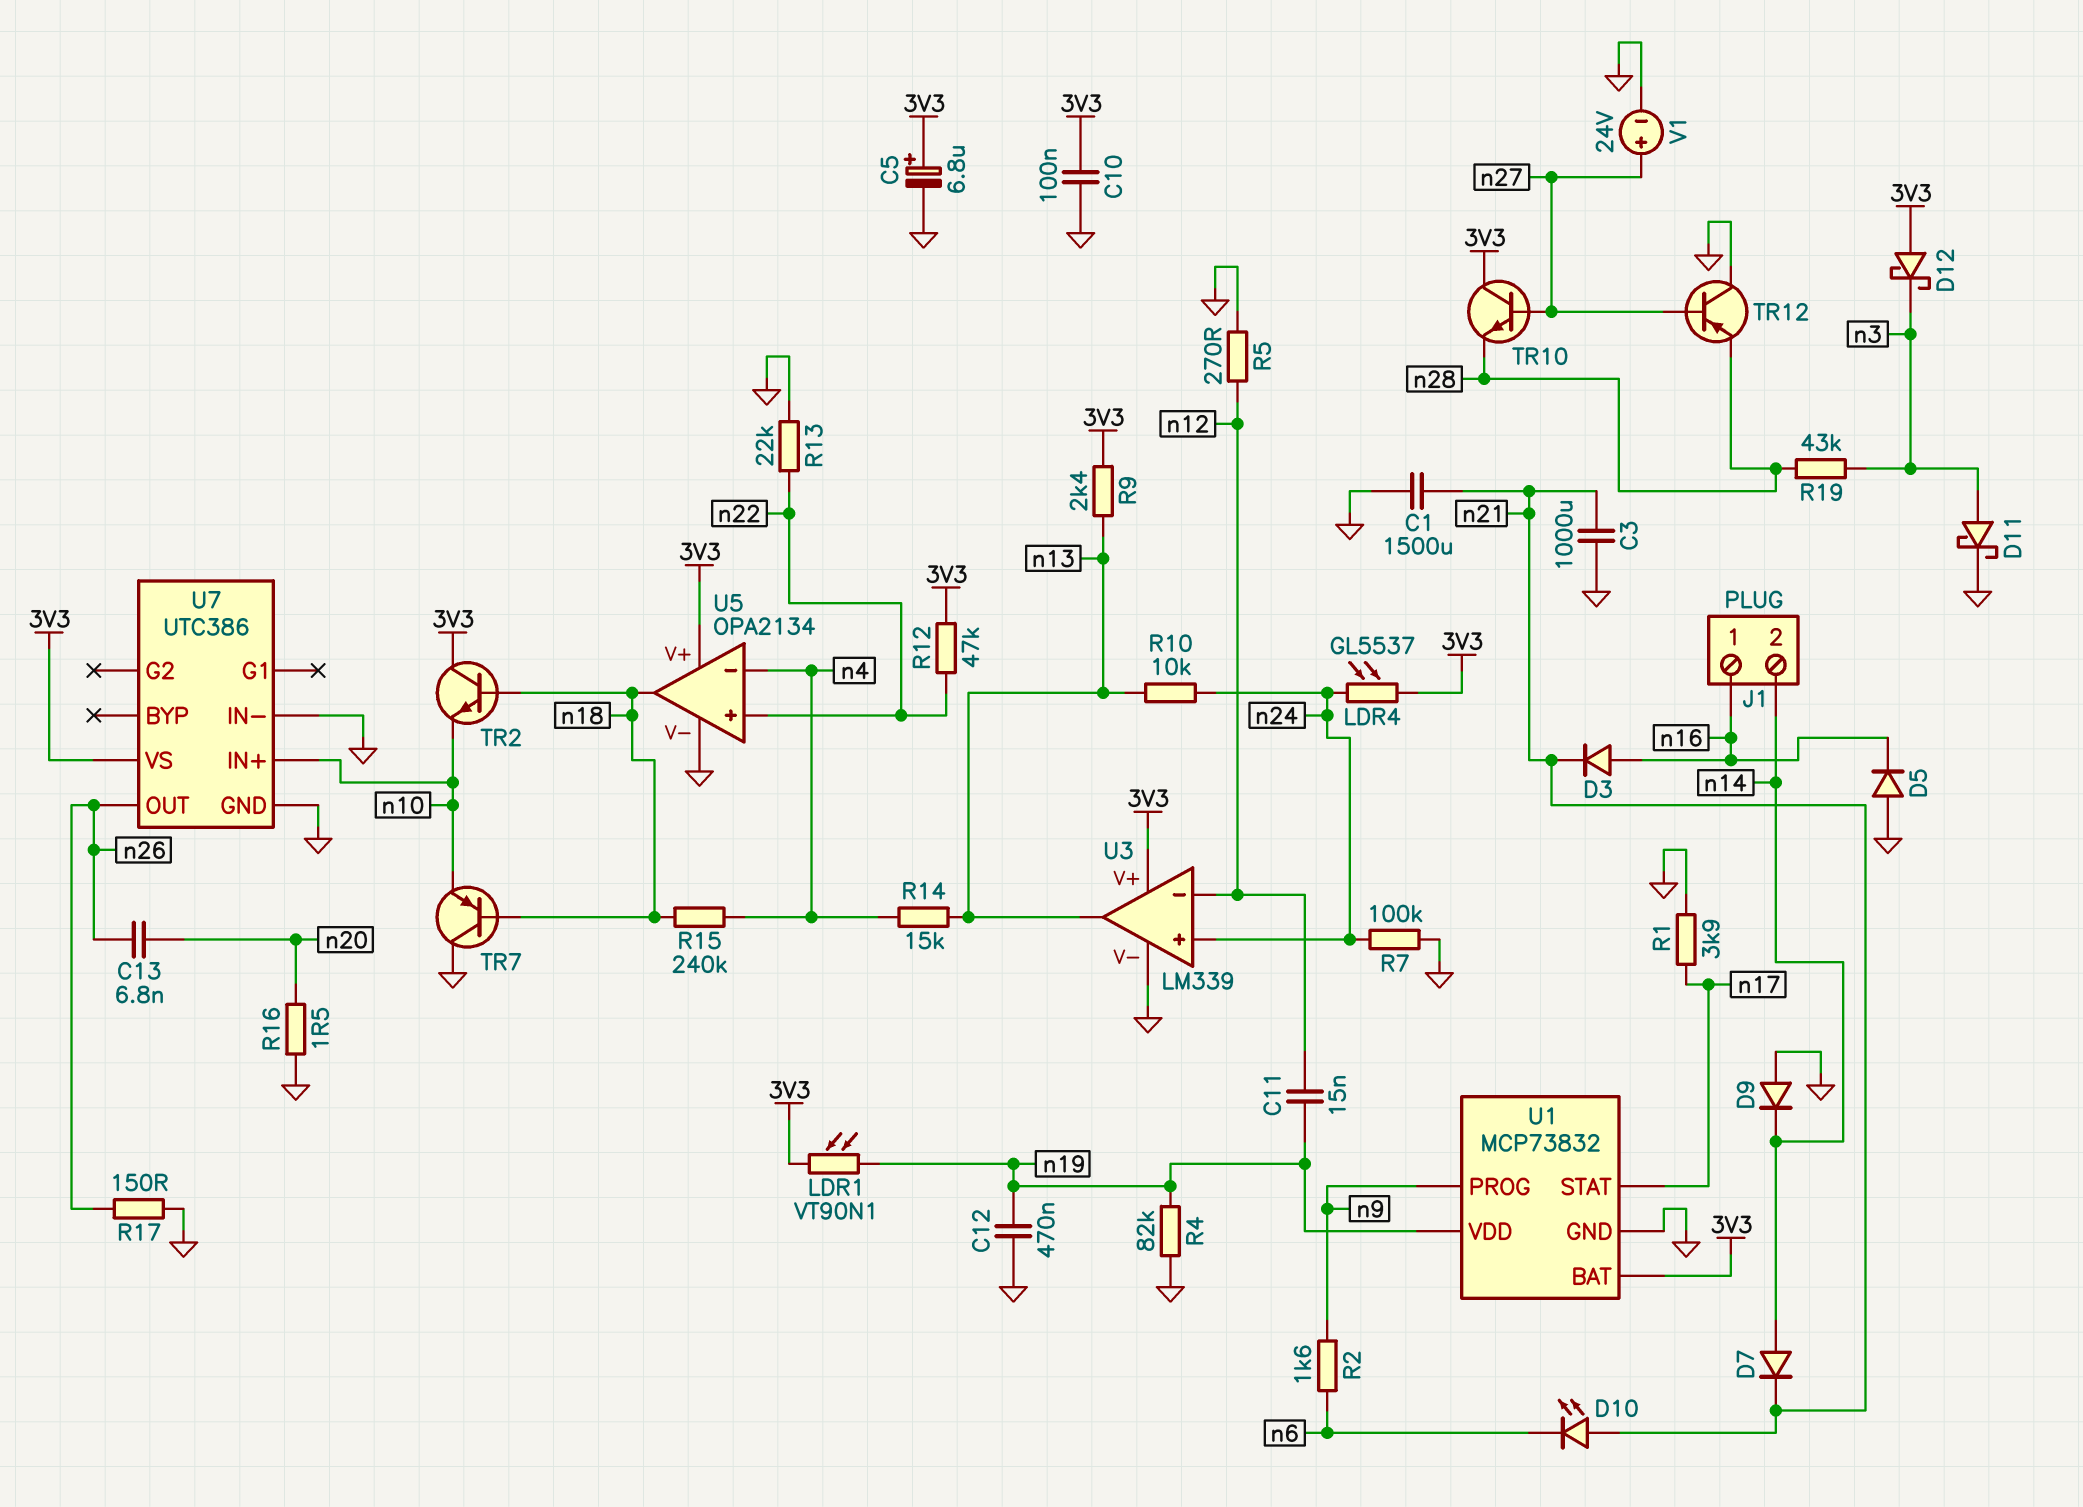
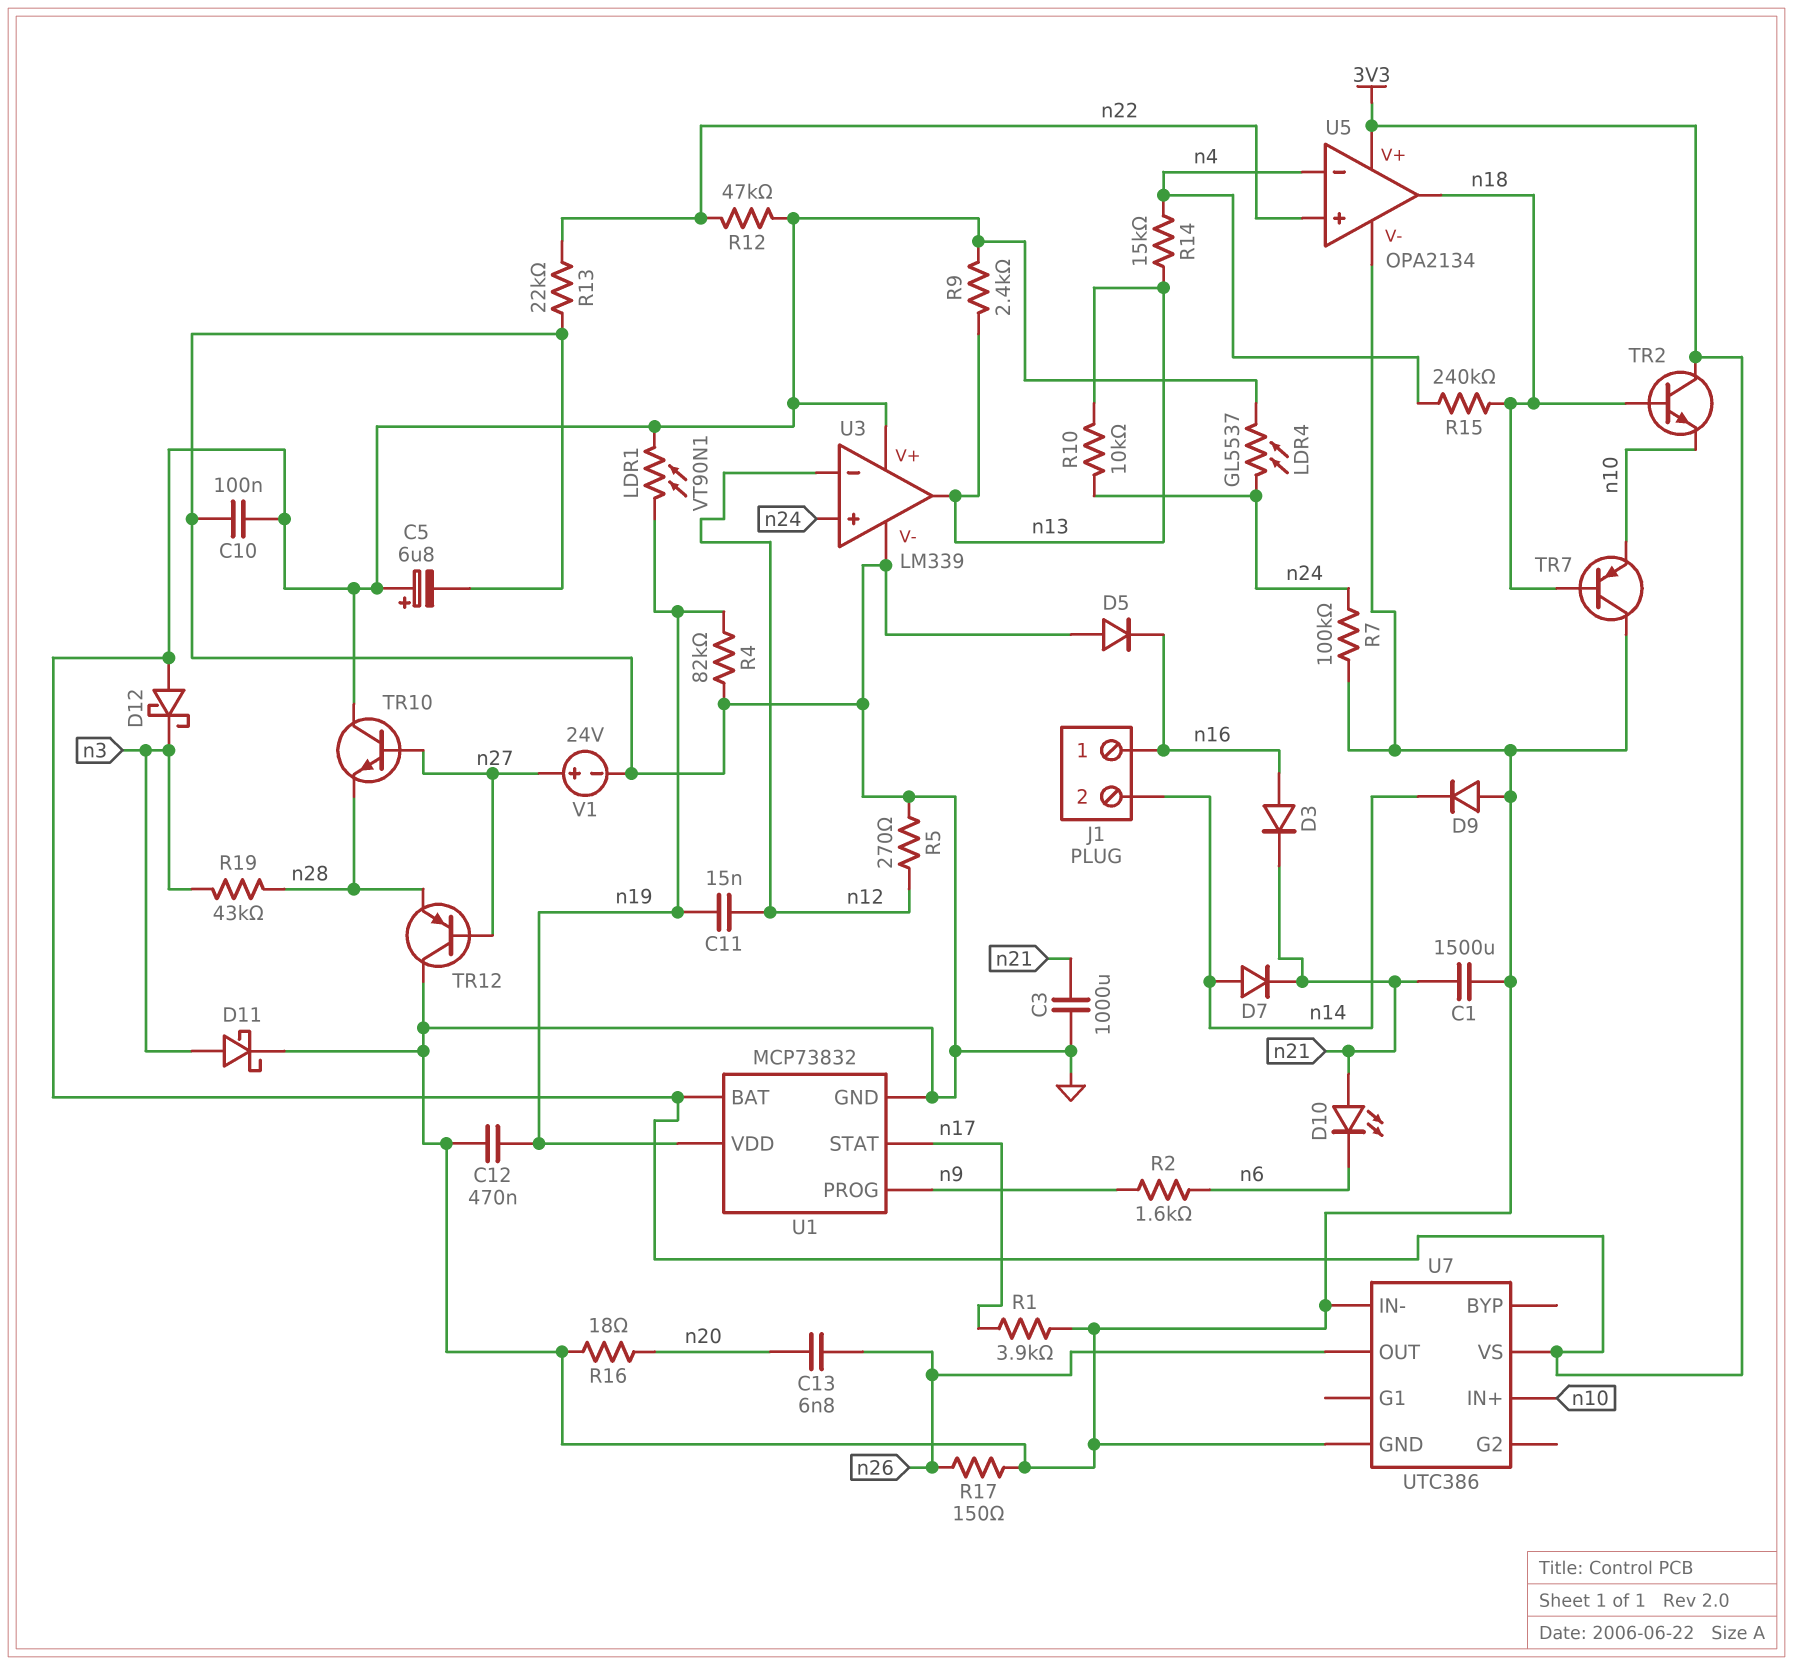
R16: 1.5 (GND, n20) -> 18 (GND, n20)

